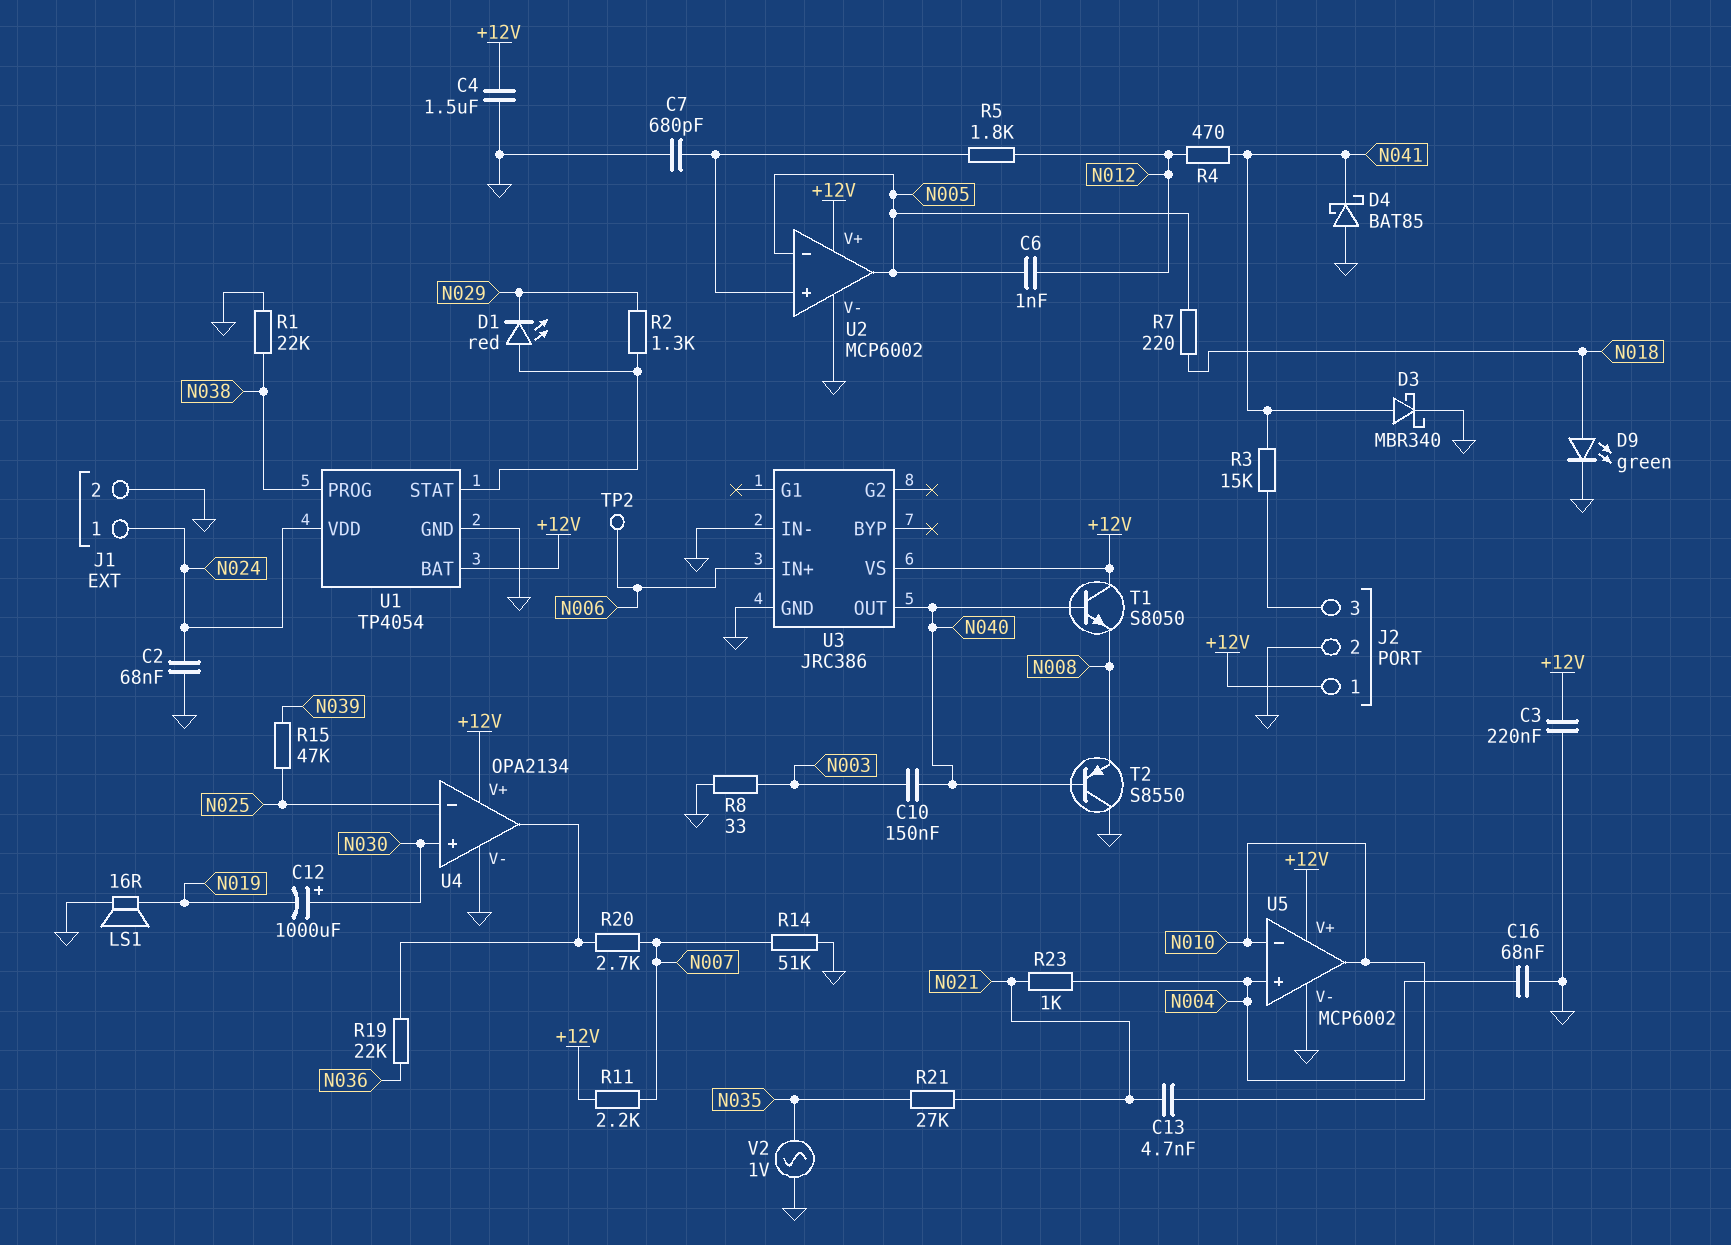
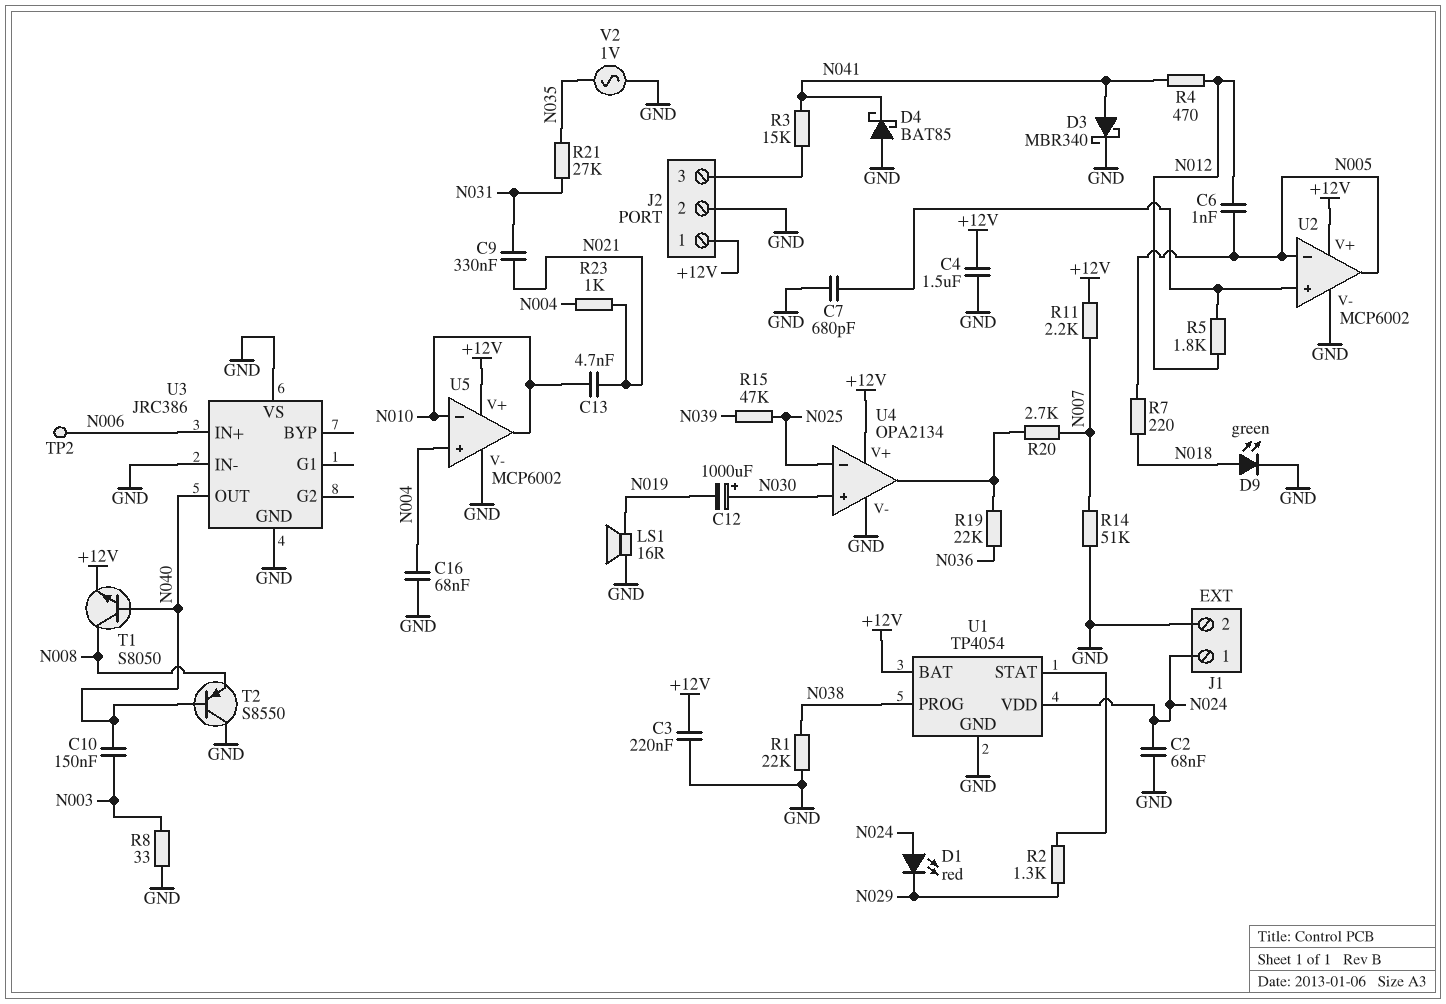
C9: none -> 330nF (N021, N031)
D1: LED red (A U1/STAT, K N029) -> LED red (A N024, K N029)
R21: 27k (N021, N035) -> 27k (N031, N035)
T1: NPN S8050 (B N040, C +12V, E N008) -> NPN S8050 (B N040, C N008, E +12V)
U3 pin VS: +12V -> GND

